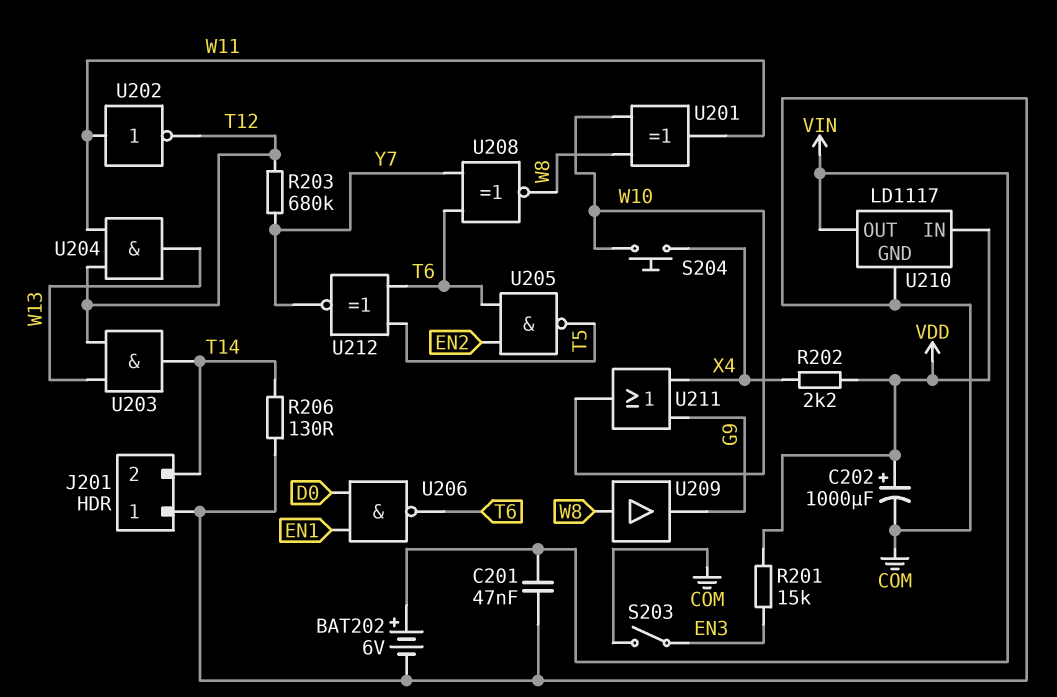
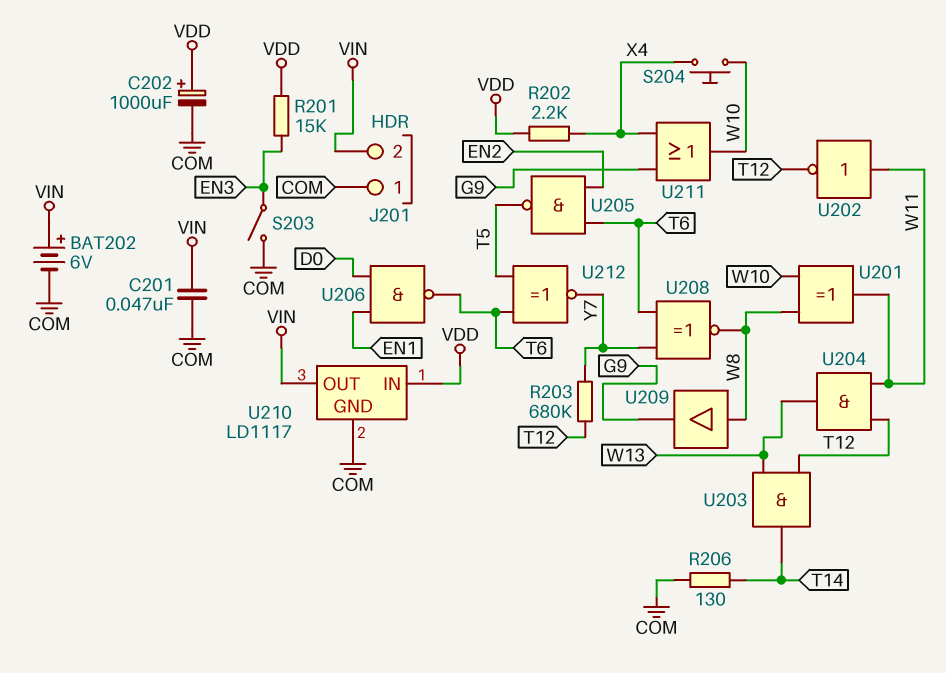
J201 pin 2: T14 -> VIN

